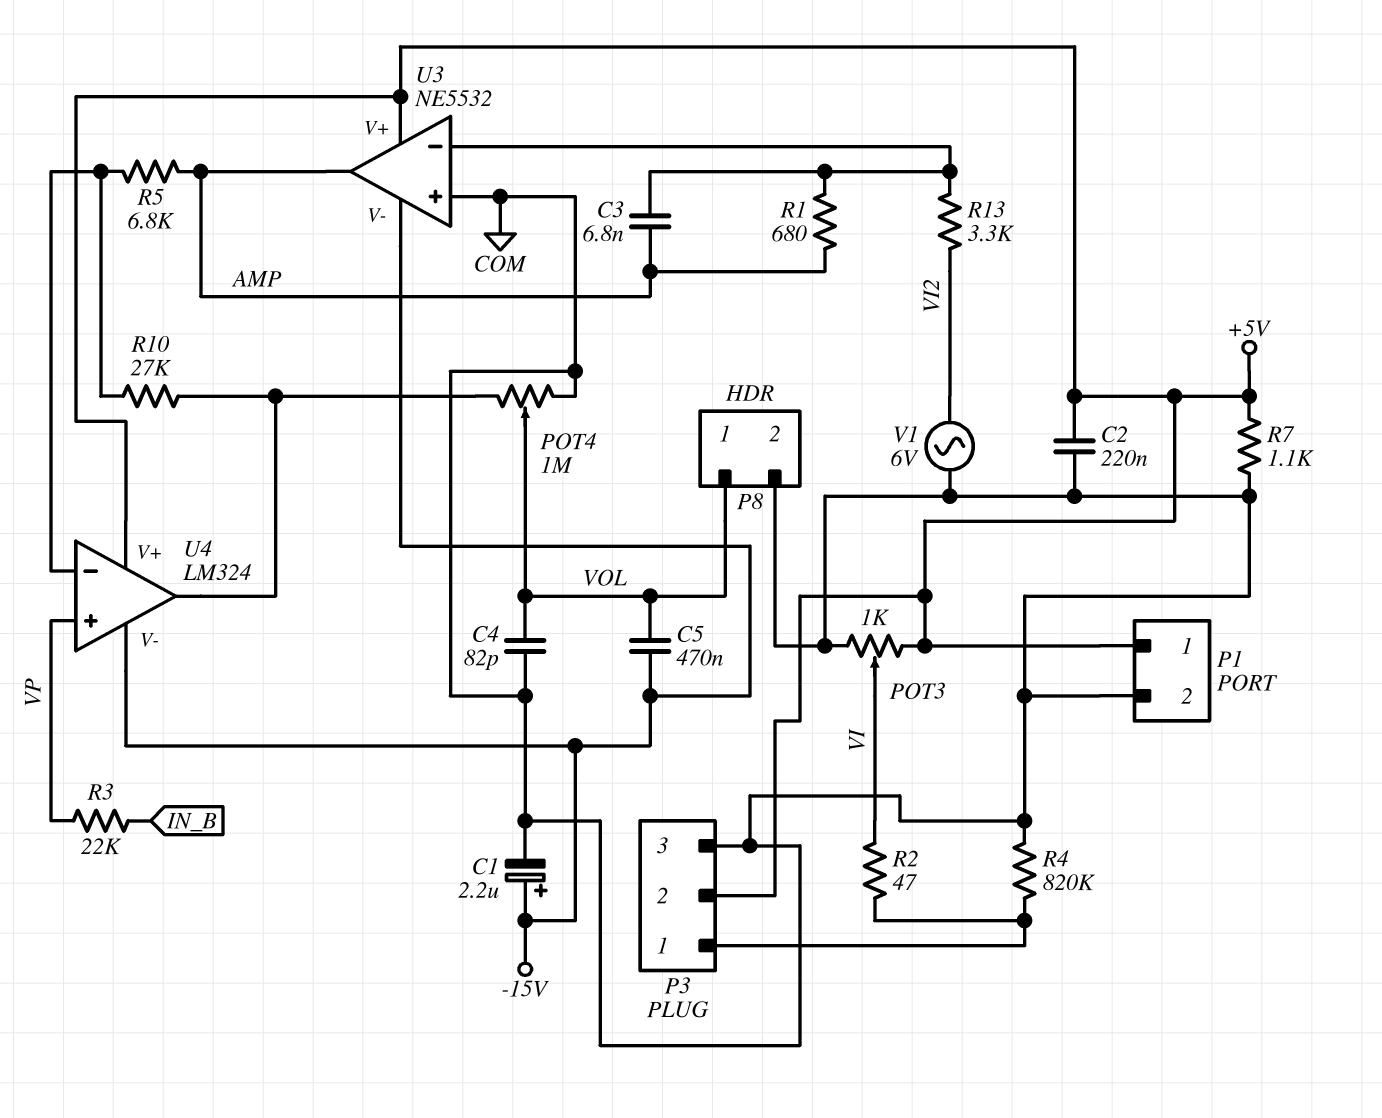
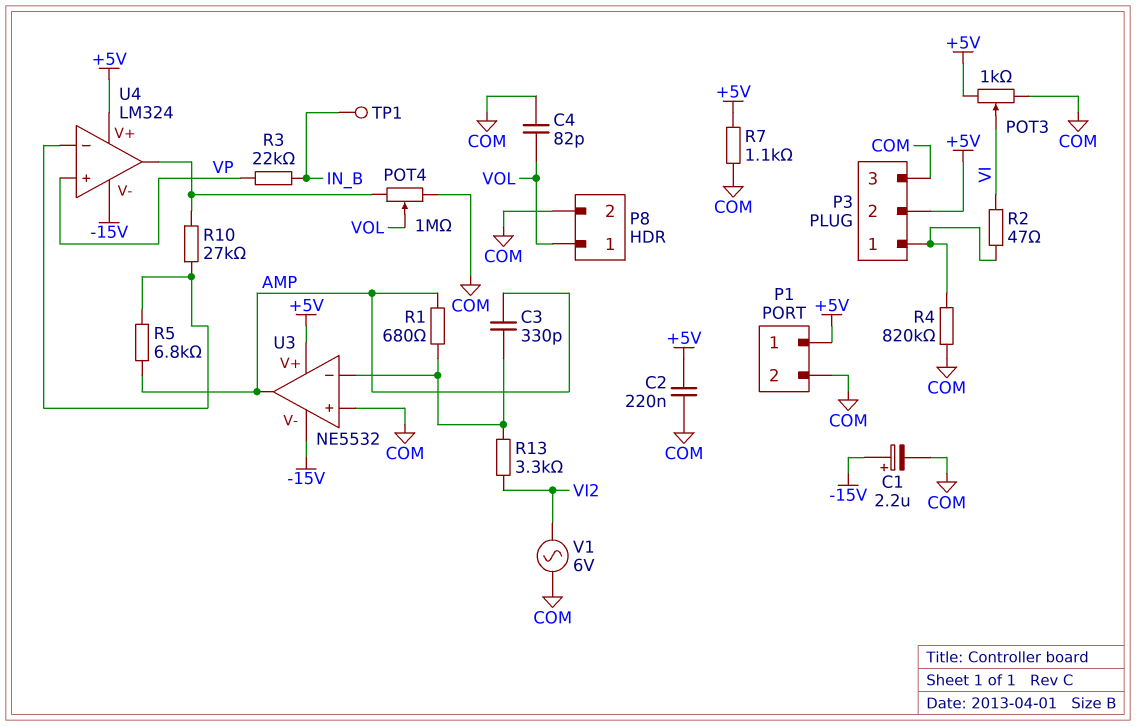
C3: 6.8nF (AMP, U3/in-) -> 330pF (AMP, U3/in-)
C5: 470nF (-15V, VOL) -> none
TP1: none -> test point (IN_B)

